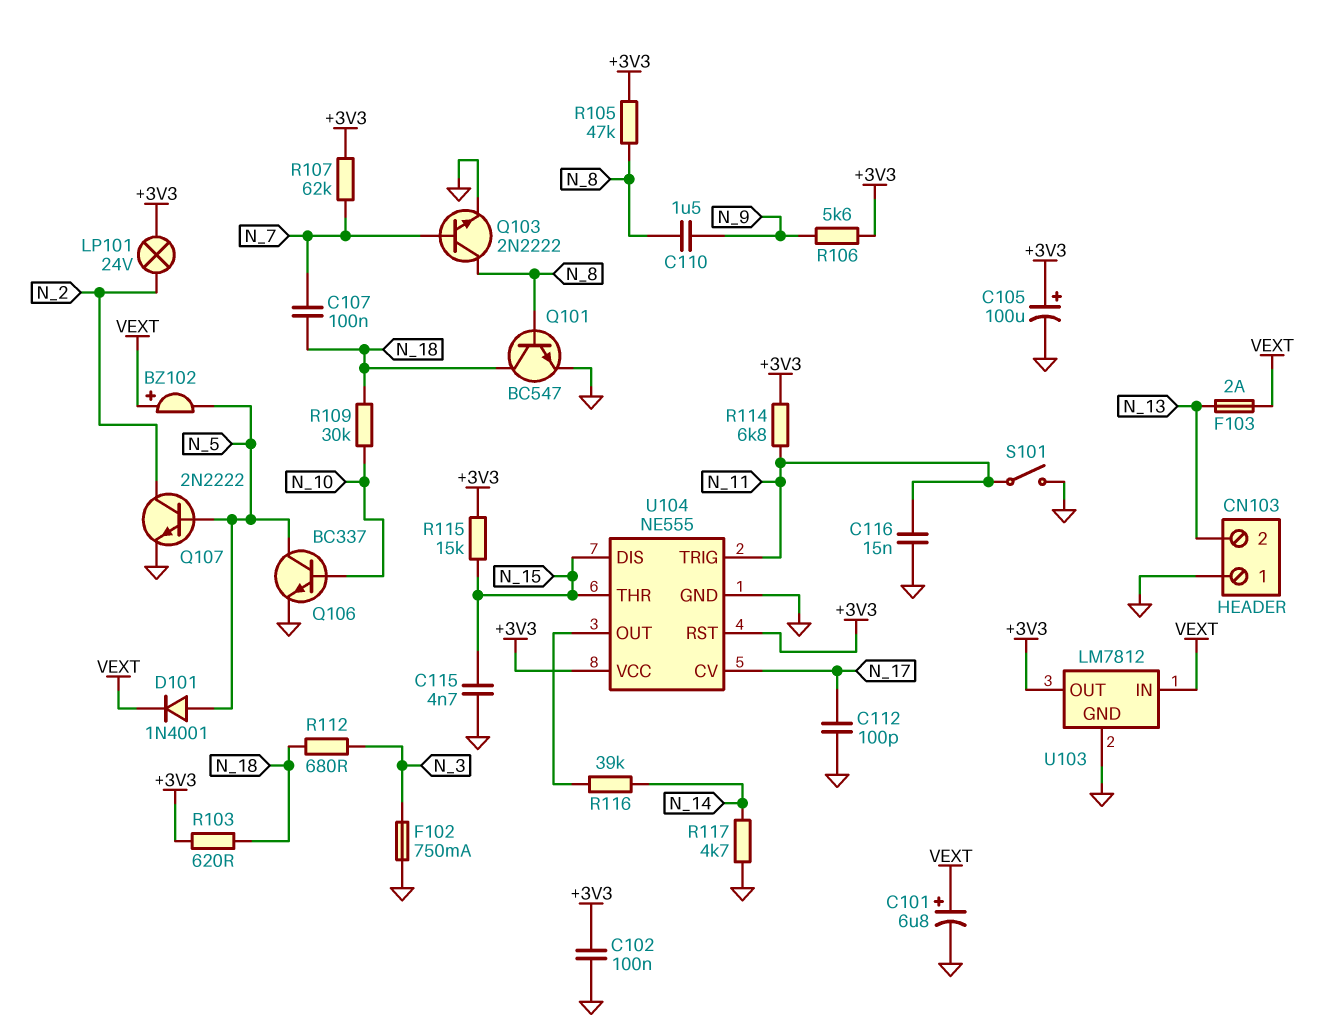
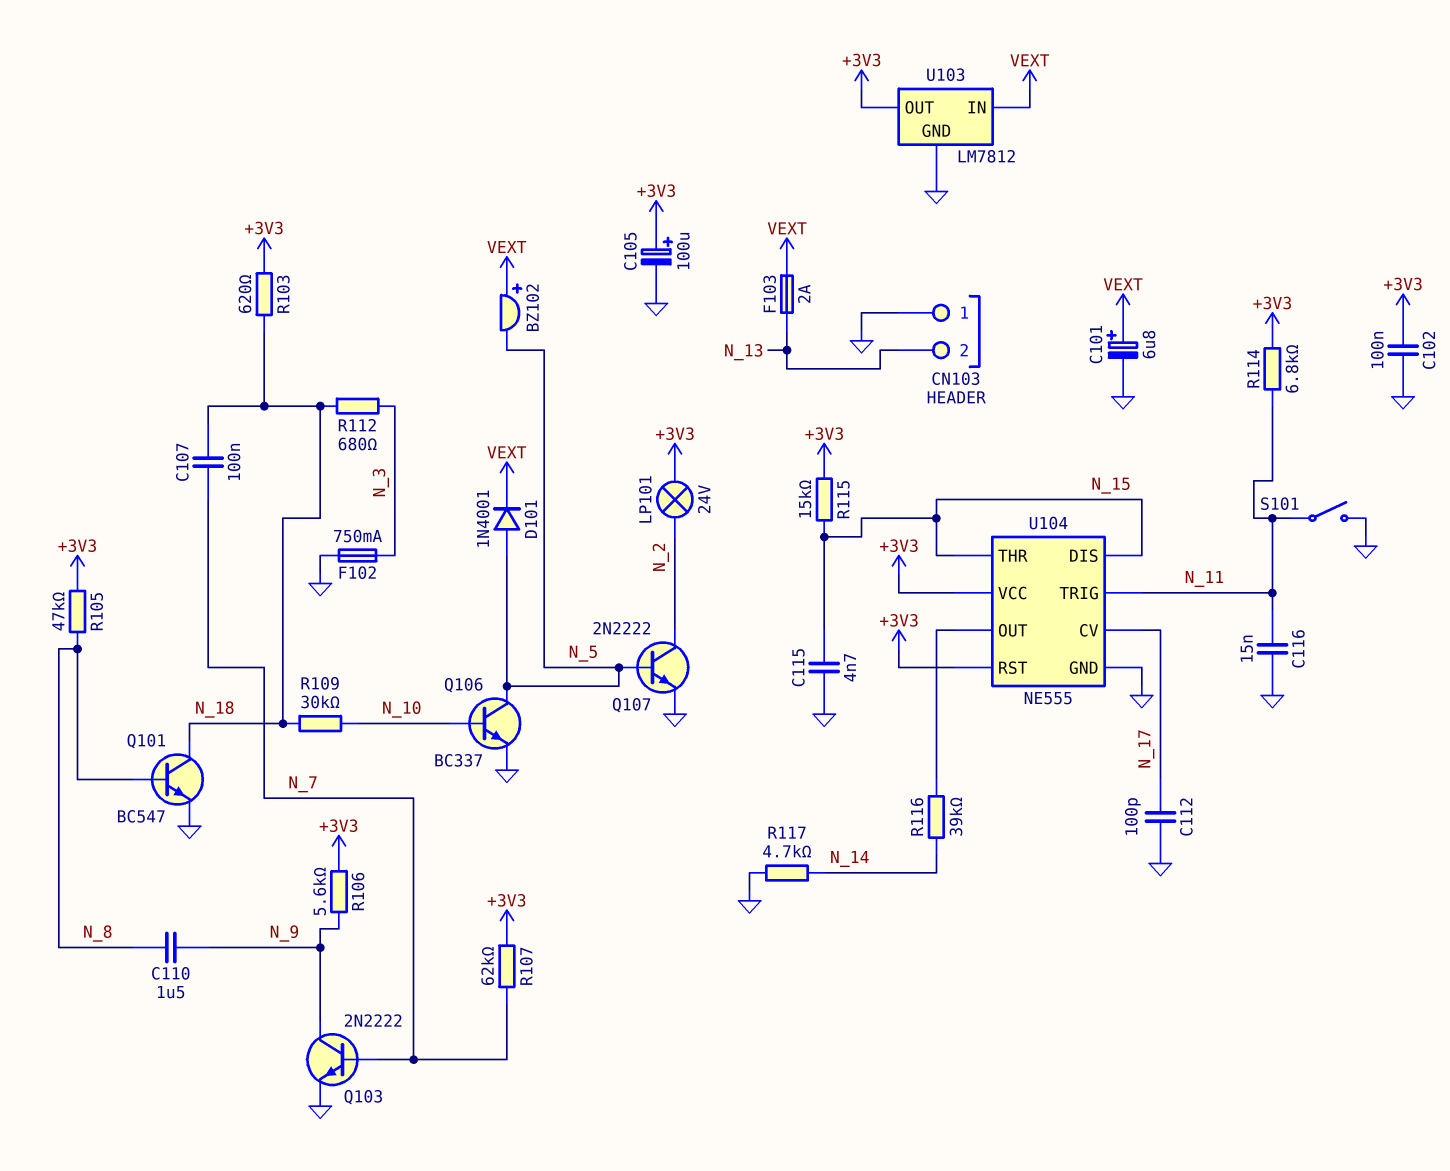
Q103: NPN 2N2222 (B N_7, C N_8, E GND) -> NPN 2N2222 (B N_7, C N_9, E GND)

